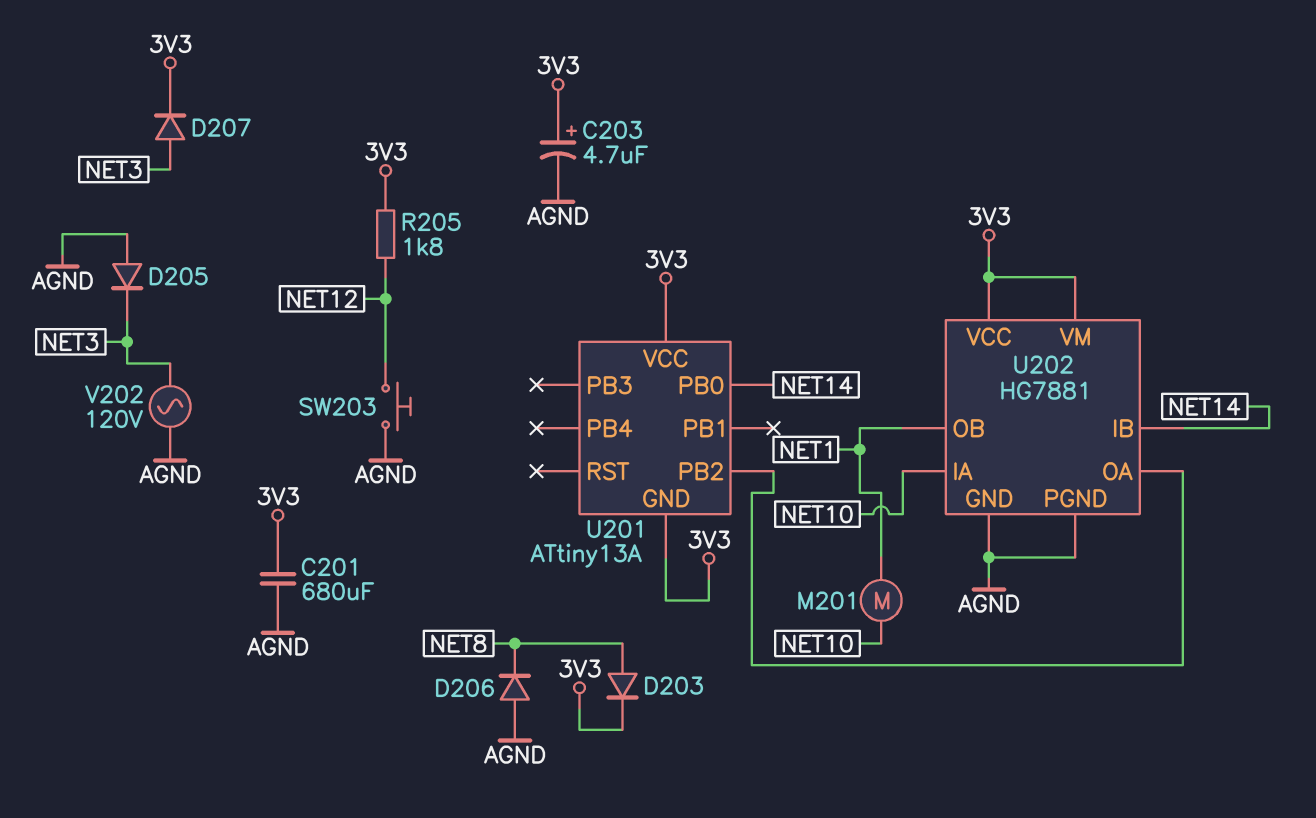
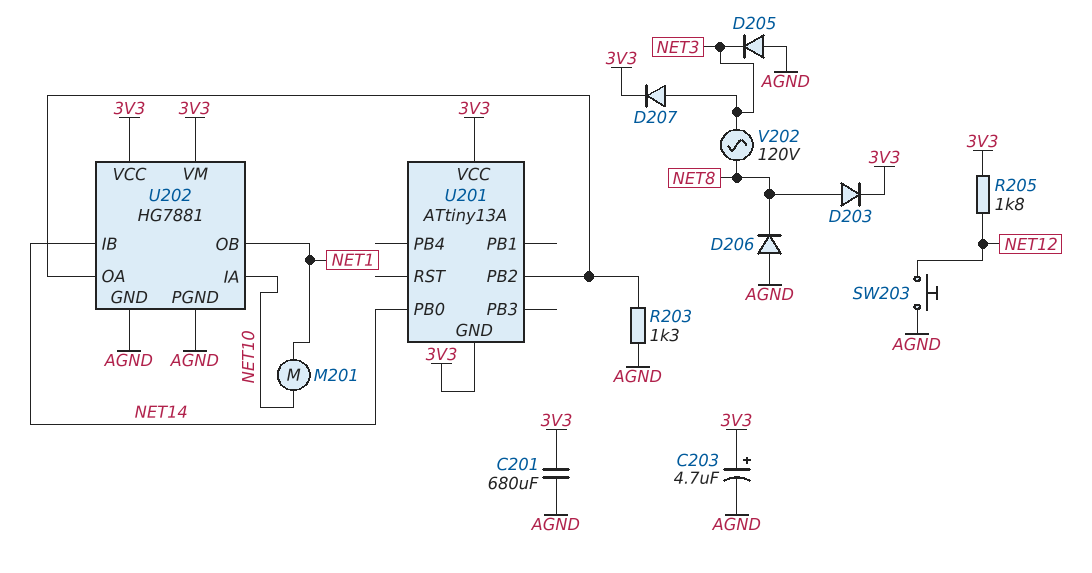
R203: none -> 1.3k (AGND, U201/PB2)
V202: AC 120V (AGND, NET3) -> AC 120V (NET3, NET8)

